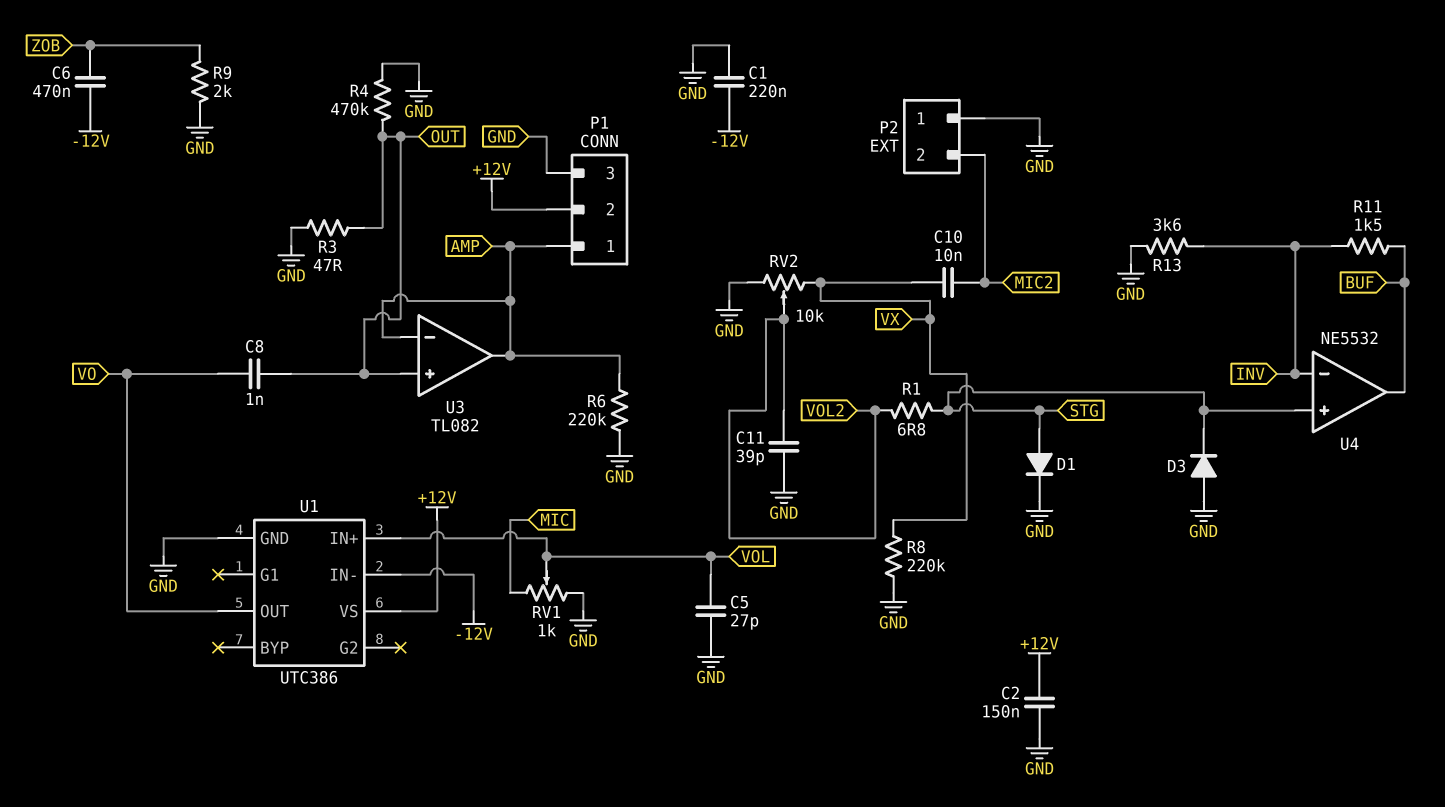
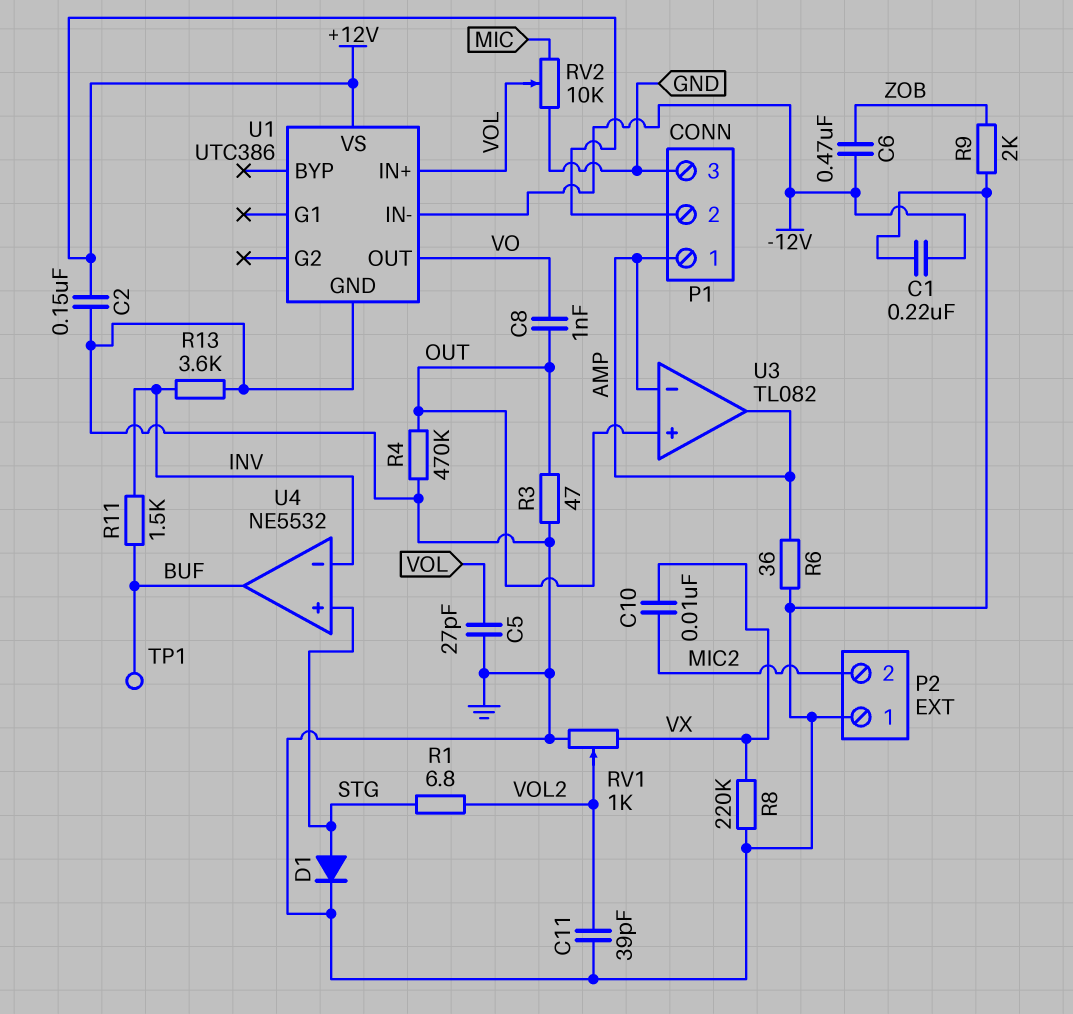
D3: diode (A GND, K STG) -> none
R6: 220k (AMP, GND) -> 36 (AMP, GND)
RV1: 1k (GND, MIC, wiper VOL) -> 1k (GND, VX, wiper VOL2)
RV2: 10k (GND, VX, wiper VOL2) -> 10k (GND, MIC, wiper VOL)
TP1: none -> test point (BUF)

